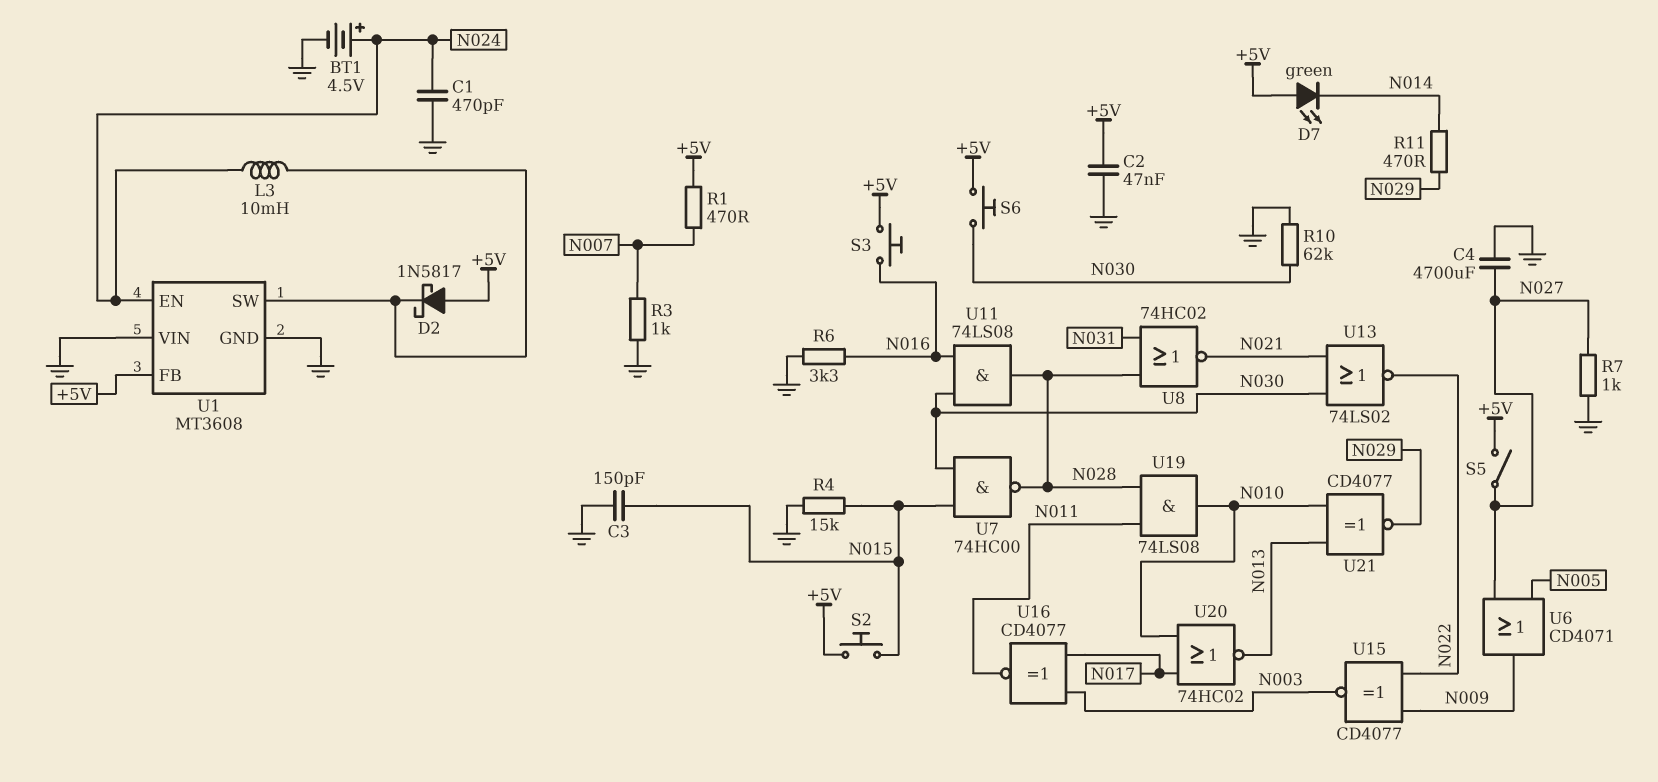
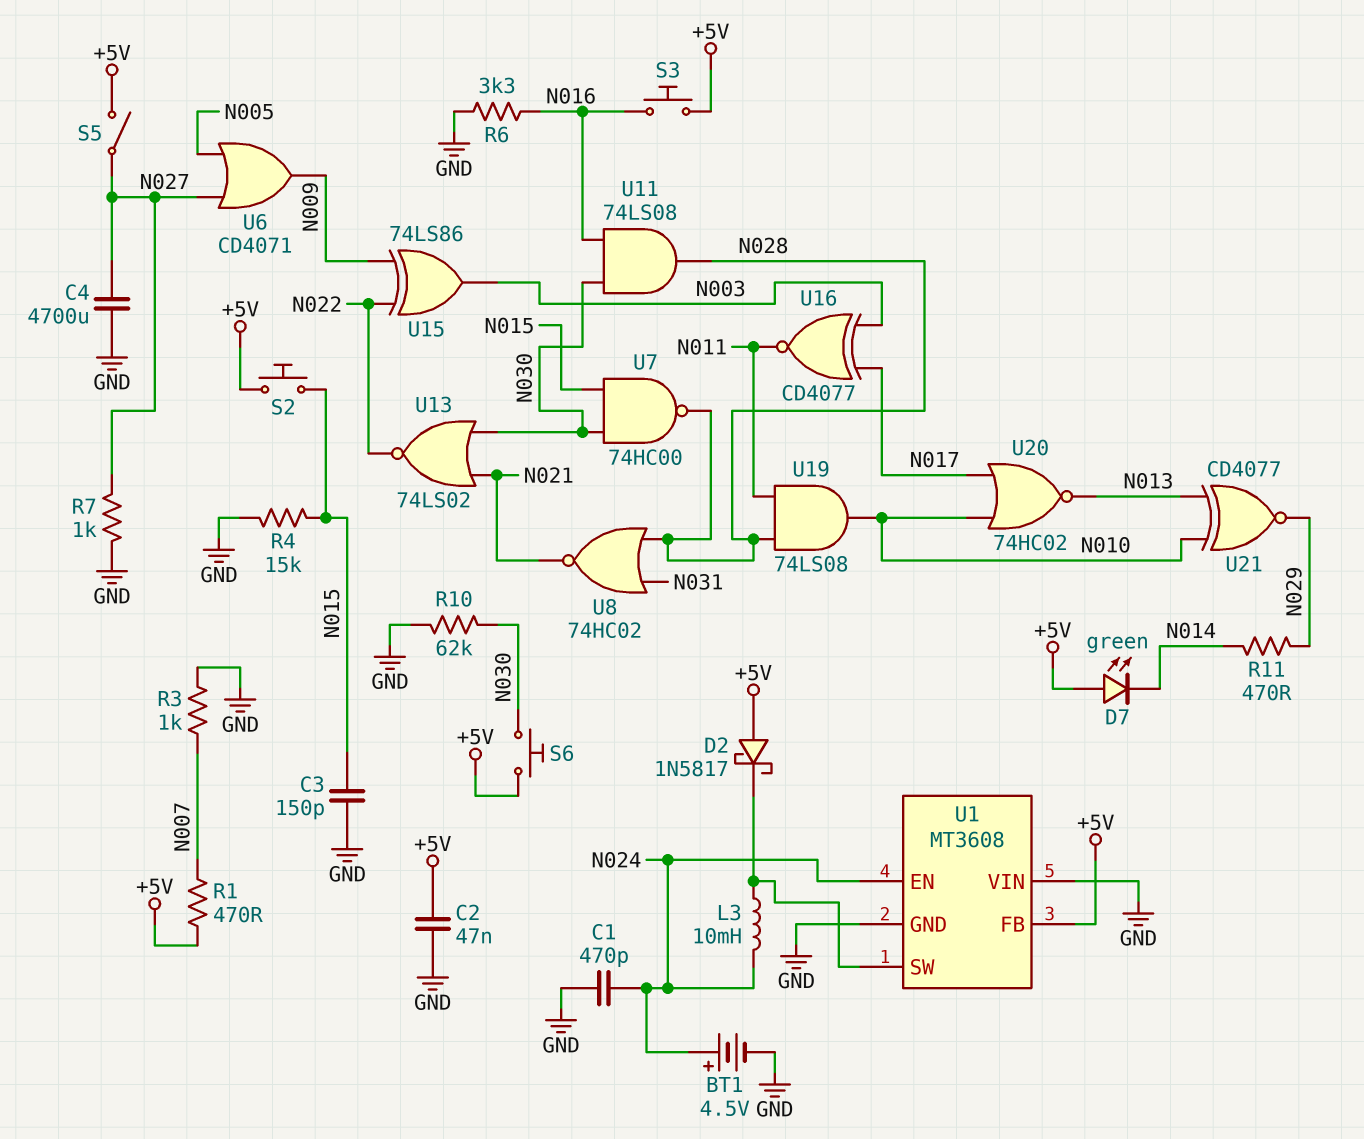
U15: XNOR CD4077 (in N009, in N022, out N003) -> XOR 74LS86 (in N009, in N022, out N003)

